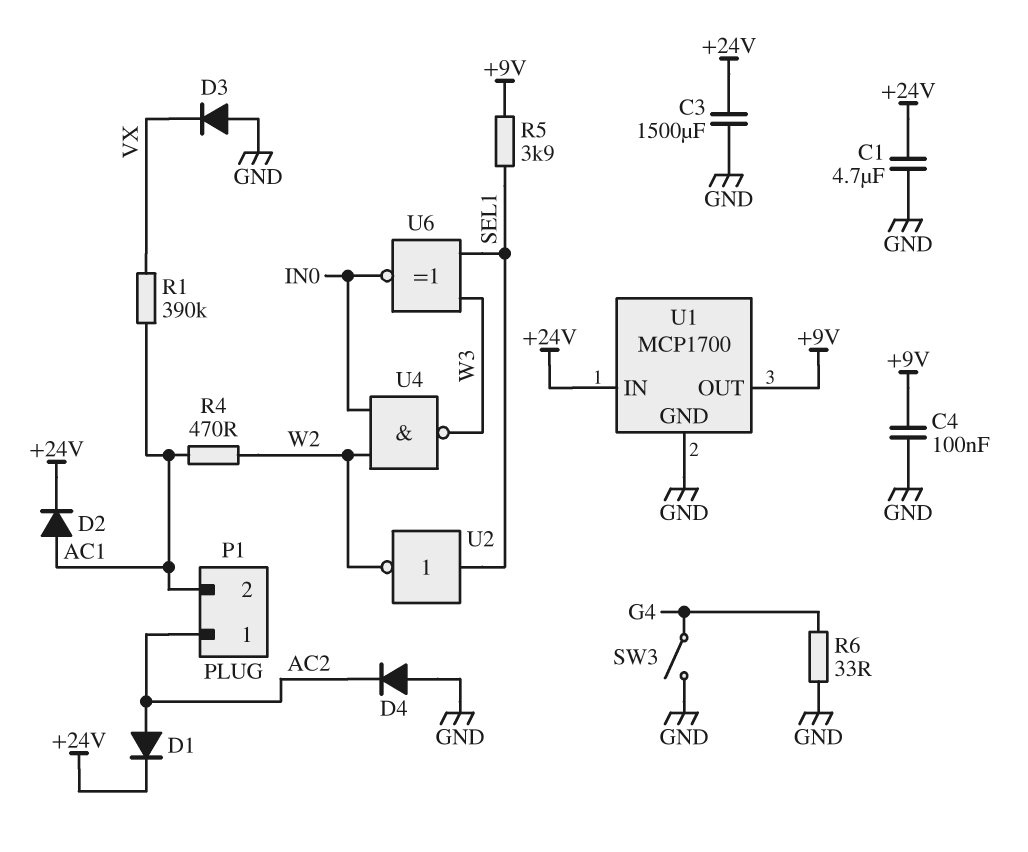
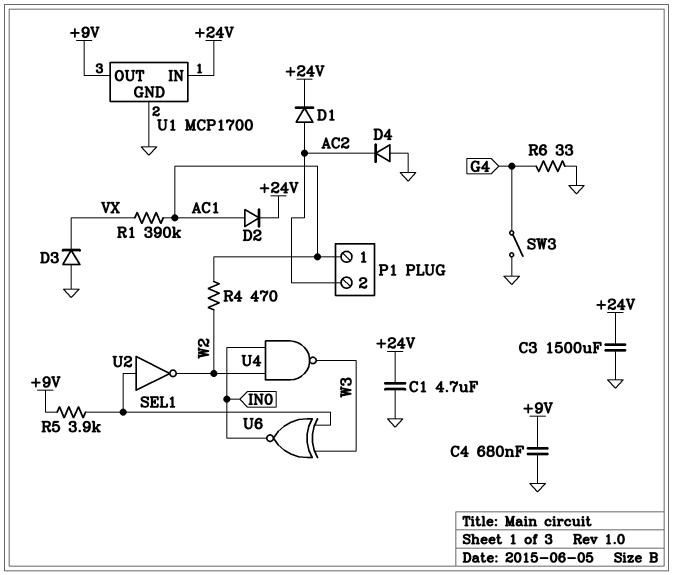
C4: 100nF (+9V, GND) -> 680nF (+9V, GND)
P1 pin 1: AC2 -> AC1
P1 pin 2: AC1 -> AC2

